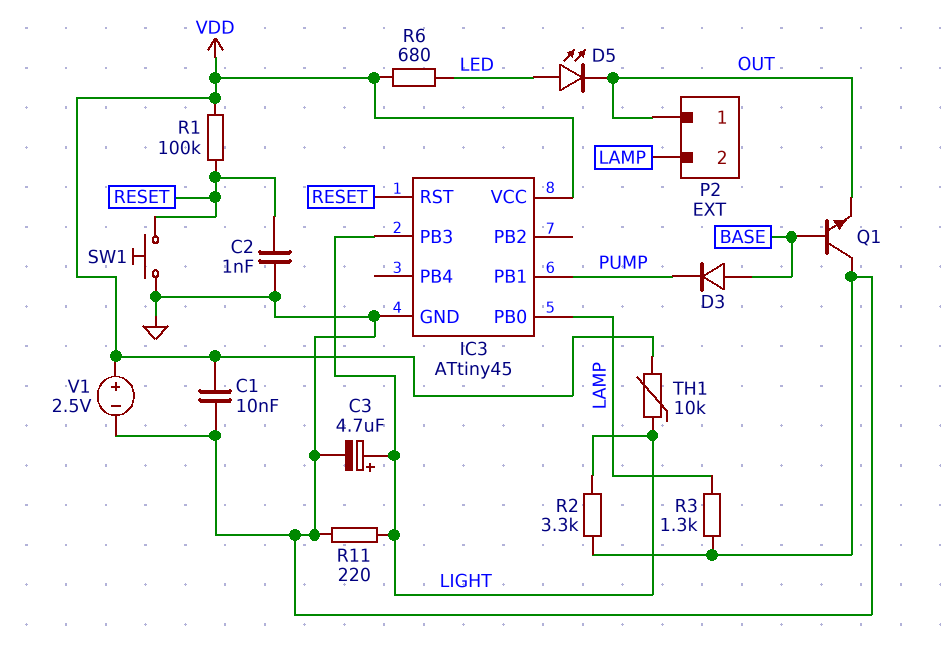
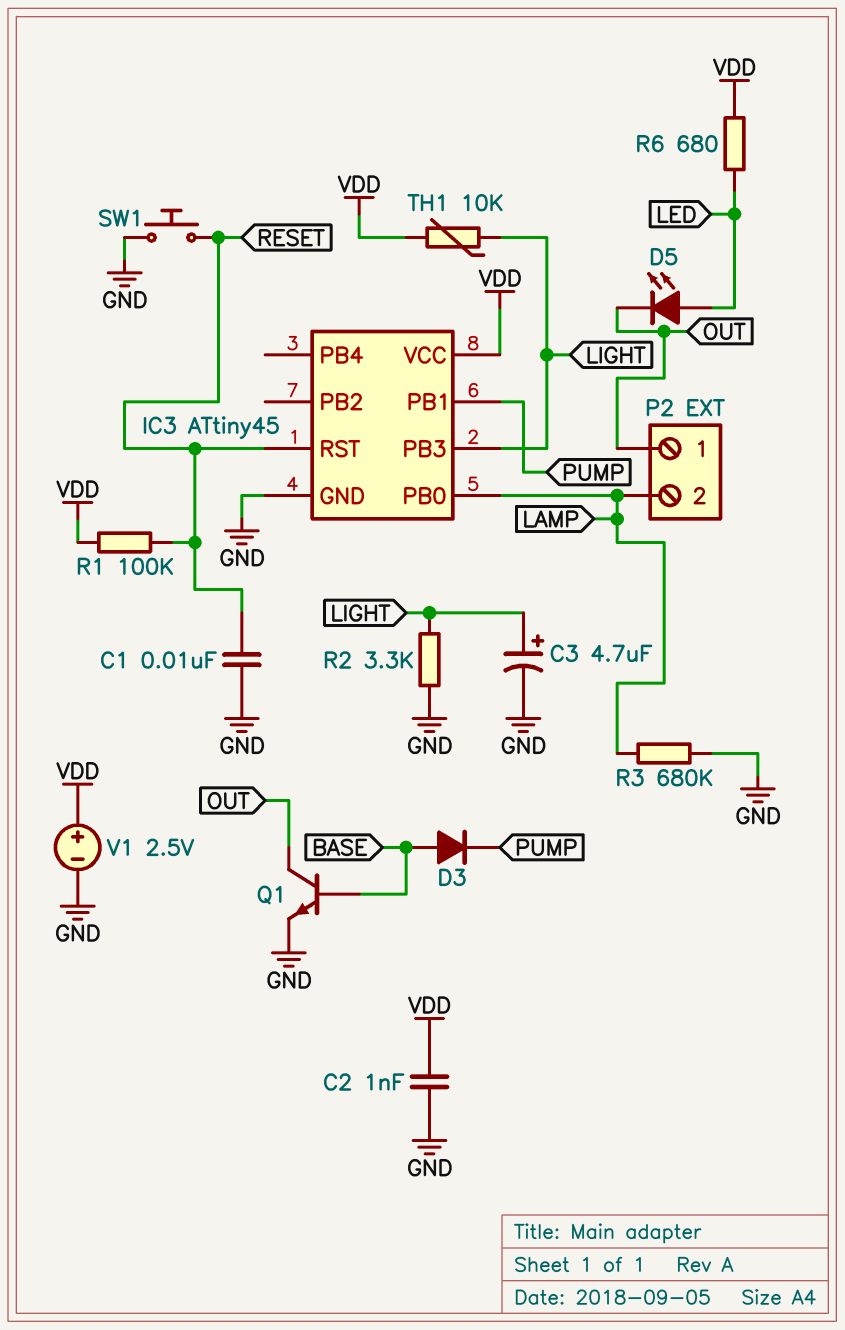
C1: 10nF (GND, VDD) -> 10nF (GND, RESET)
C2: 1nF (GND, RESET) -> 1nF (GND, VDD)
Q1: NPN (B BASE, C GND, E OUT) -> NPN (B BASE, C OUT, E GND)
R3: 1.3k (GND, LAMP) -> 680k (GND, LAMP)
R11: 220 (GND, LIGHT) -> none

